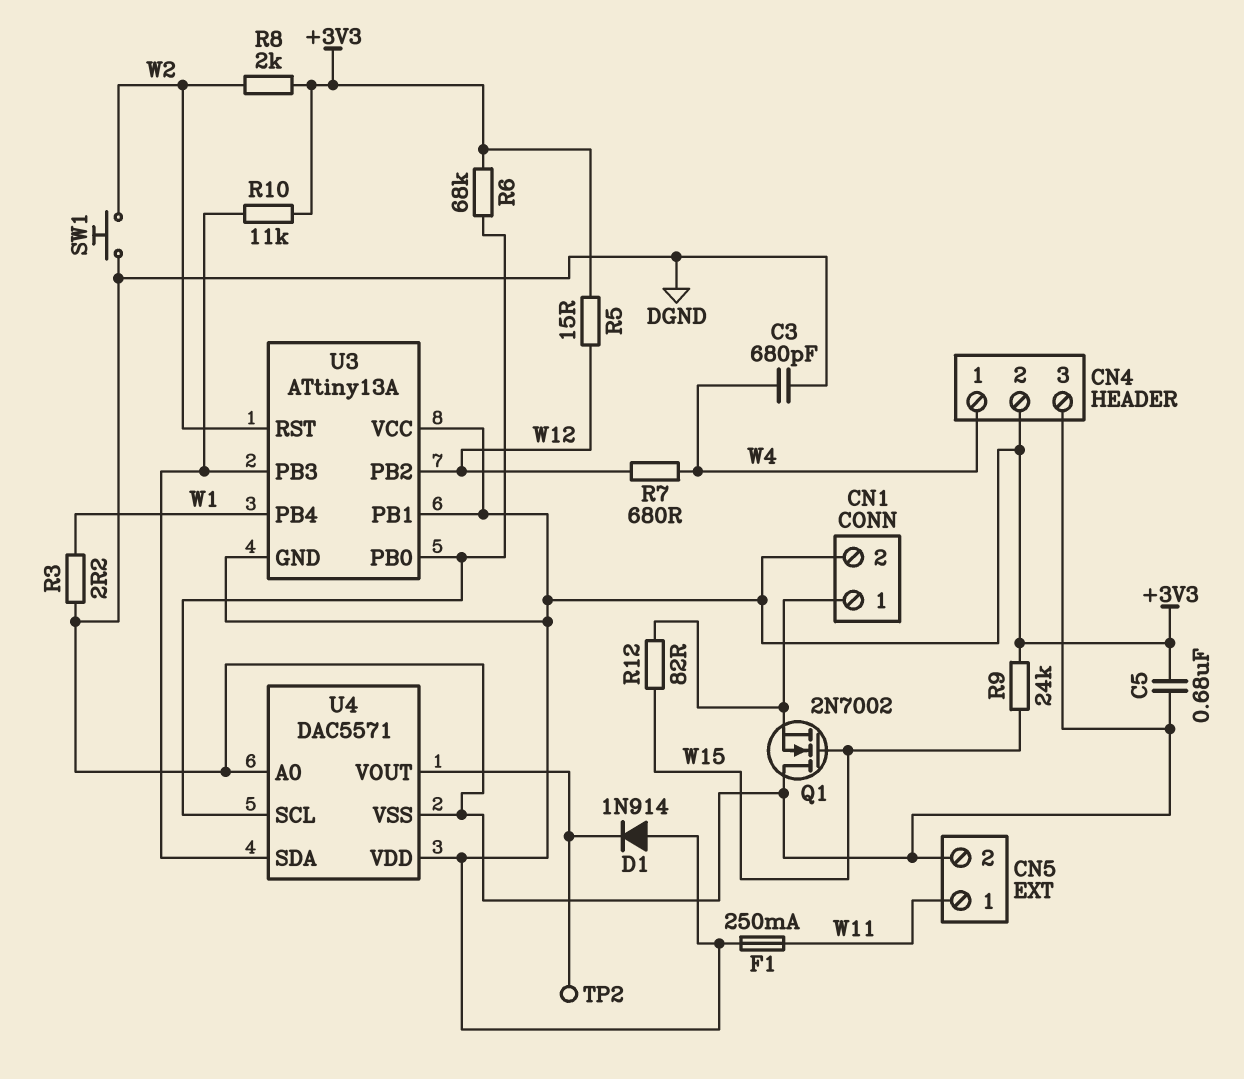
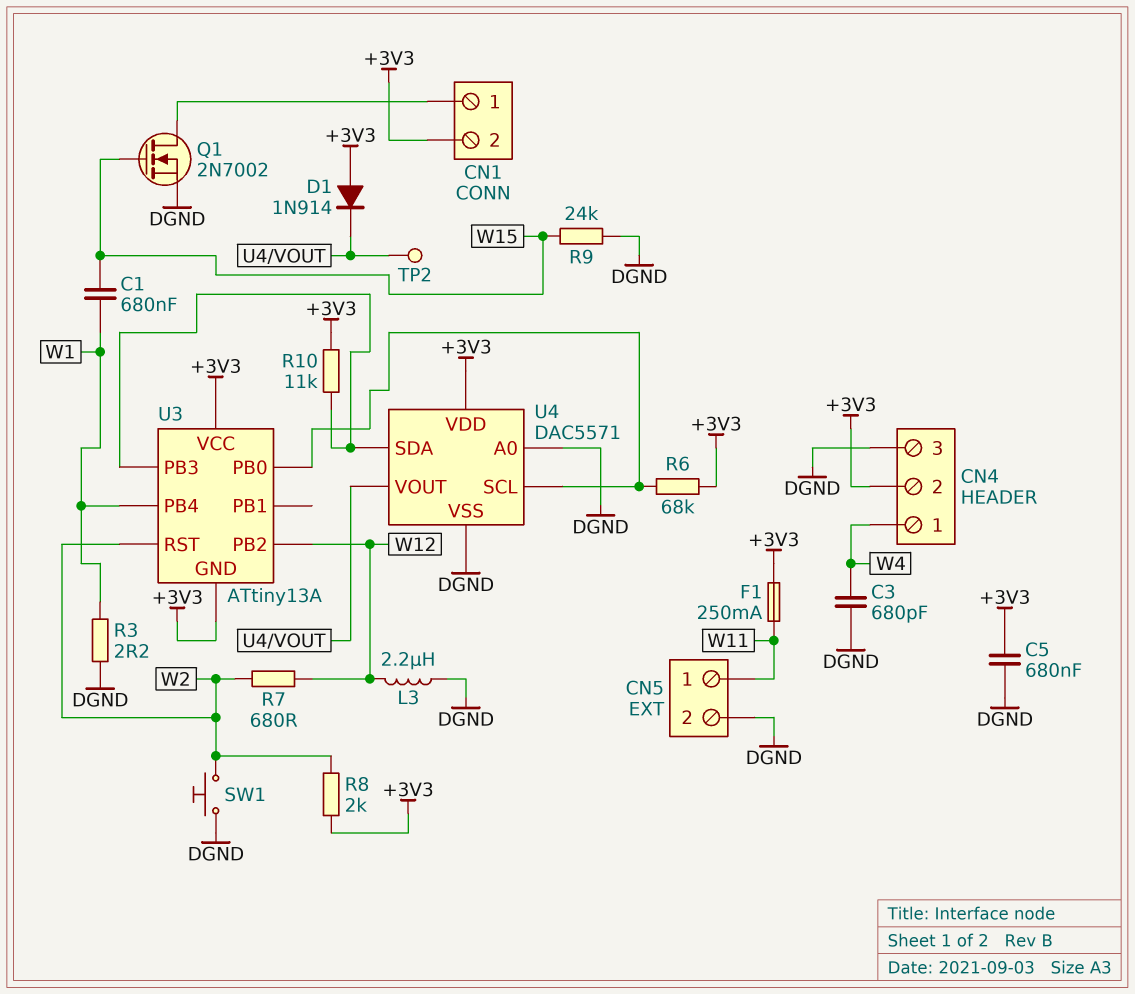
C1: none -> 680nF (W1, W15)
L3: none -> 2.2uH (DGND, W12)
Q1: NMOS 2N7002 (G W15, D DGND, S CN1/1) -> NMOS 2N7002 (G W15, D CN1/1, S DGND)
R5: 15 (+3V3, W12) -> none
R7: 680 (W4, W12) -> 680 (W2, W12)
R9: 24k (+3V3, W15) -> 24k (DGND, W15)
R12: 82 (CN1/1, W15) -> none
U3 pin PB1: +3V3 -> none

